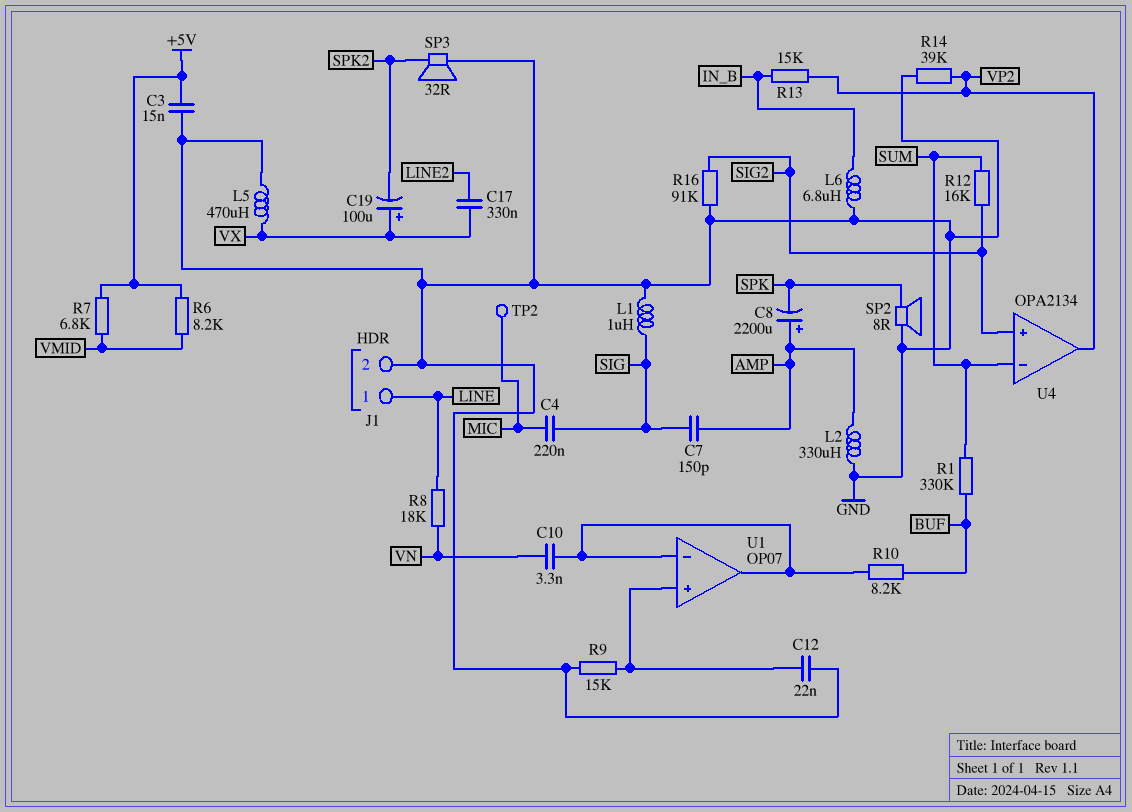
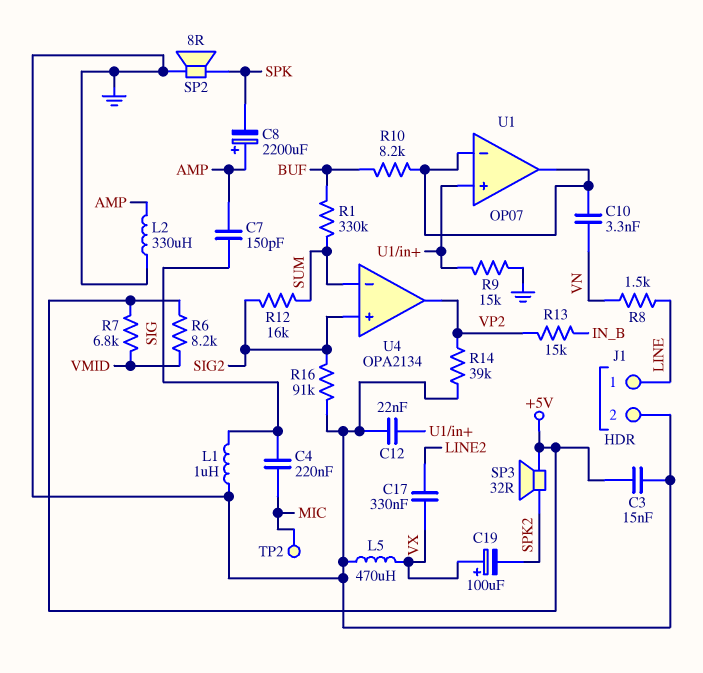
L6: 6.8uH (GND, IN_B) -> none
R8: 18k (LINE, VN) -> 1.5k (LINE, VN)
SP3: speaker 32R (GND, SPK2) -> speaker 32R (+5V, SPK2)

